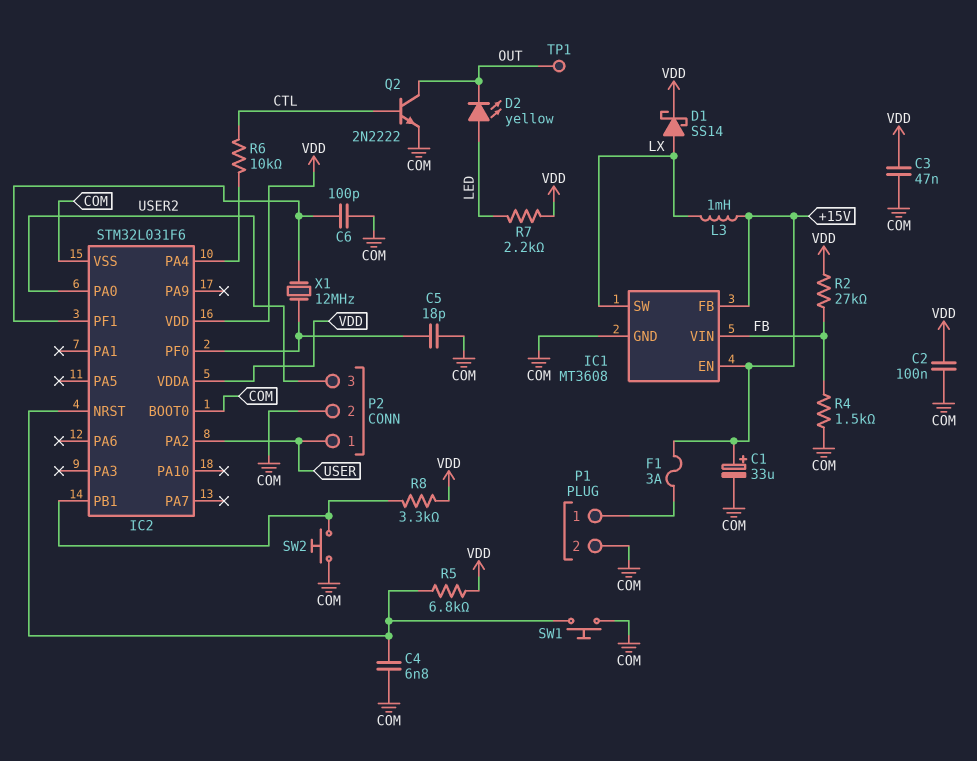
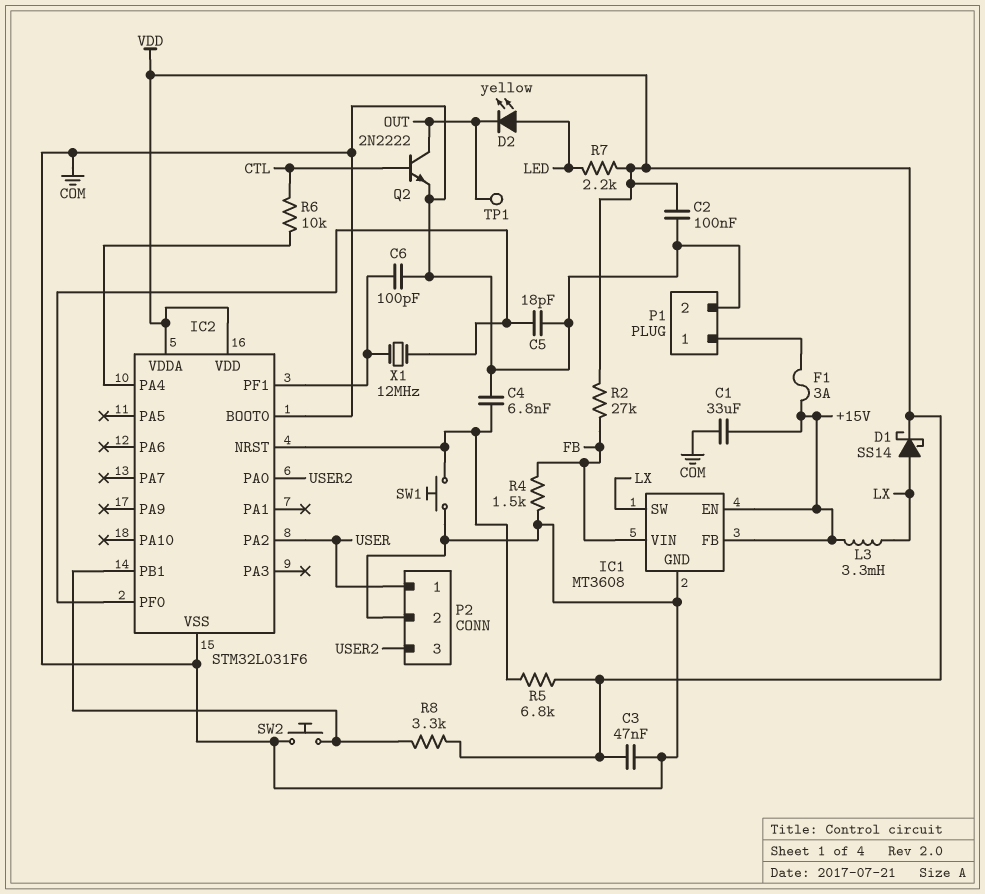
C1: 33uF (plus +15V, minus COM) -> 33uF (+15V, COM)
L3: 1mH (+15V, LX) -> 3.3mH (+15V, LX)

